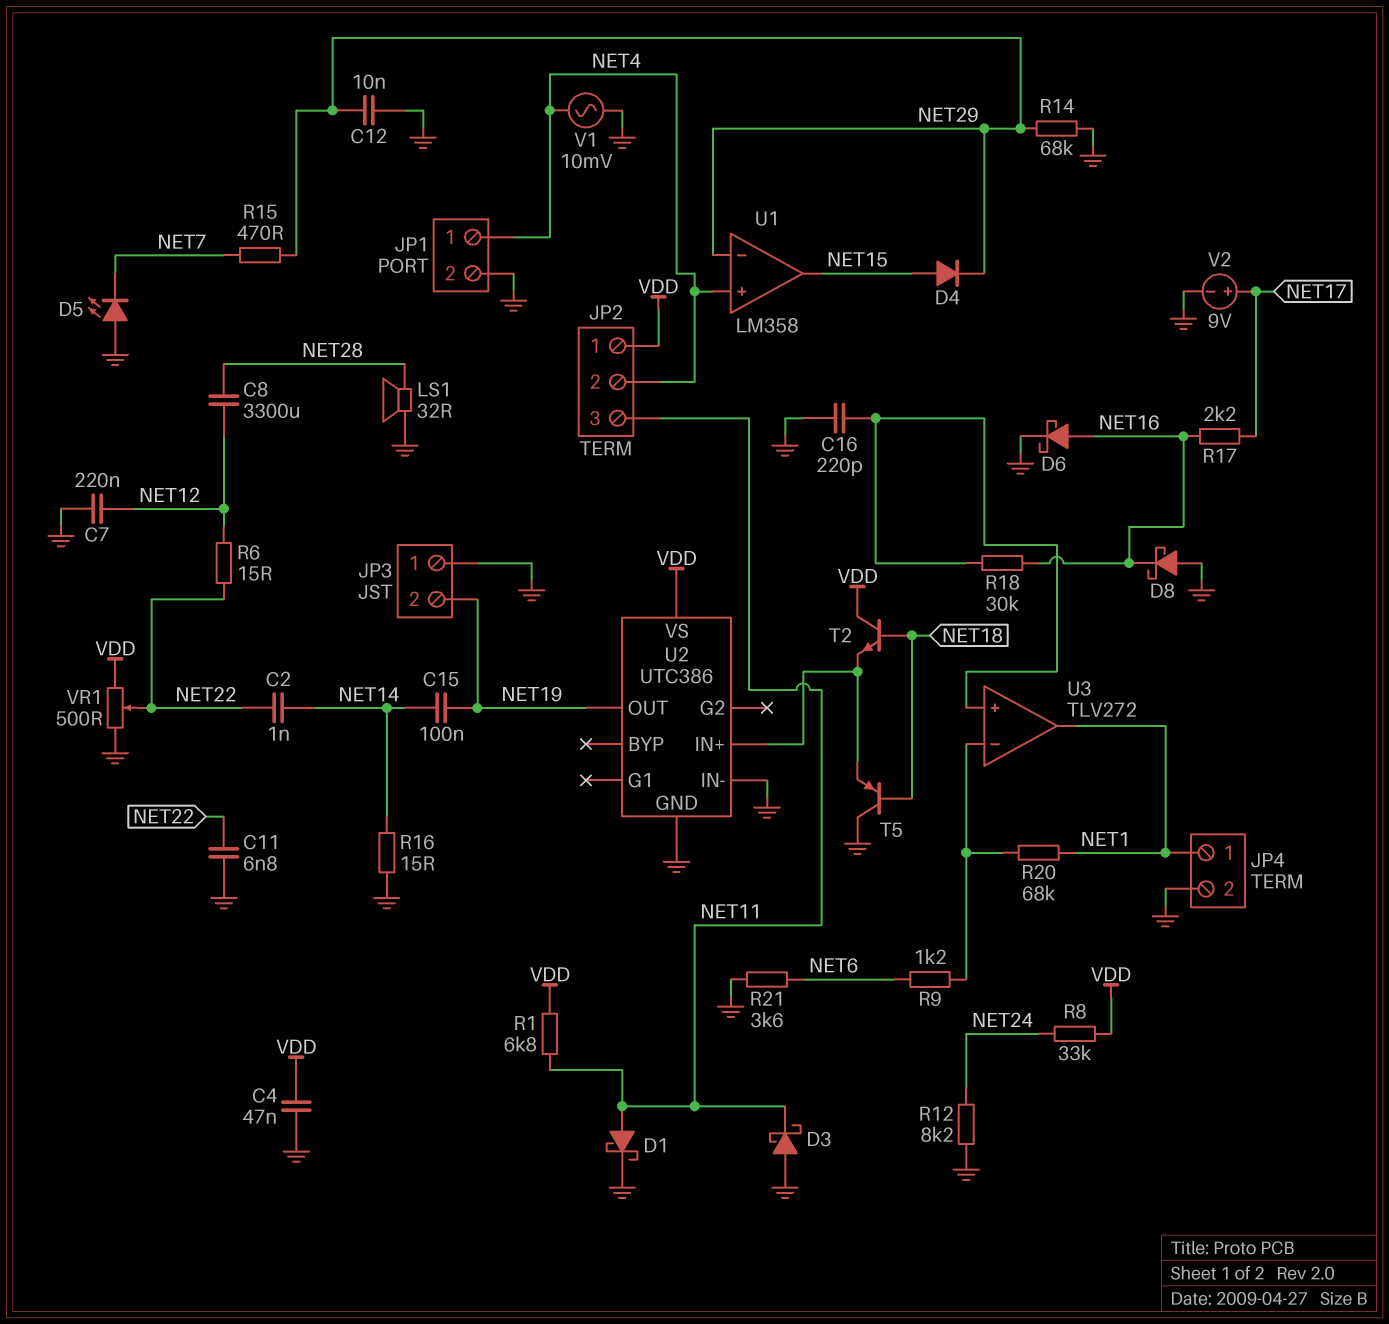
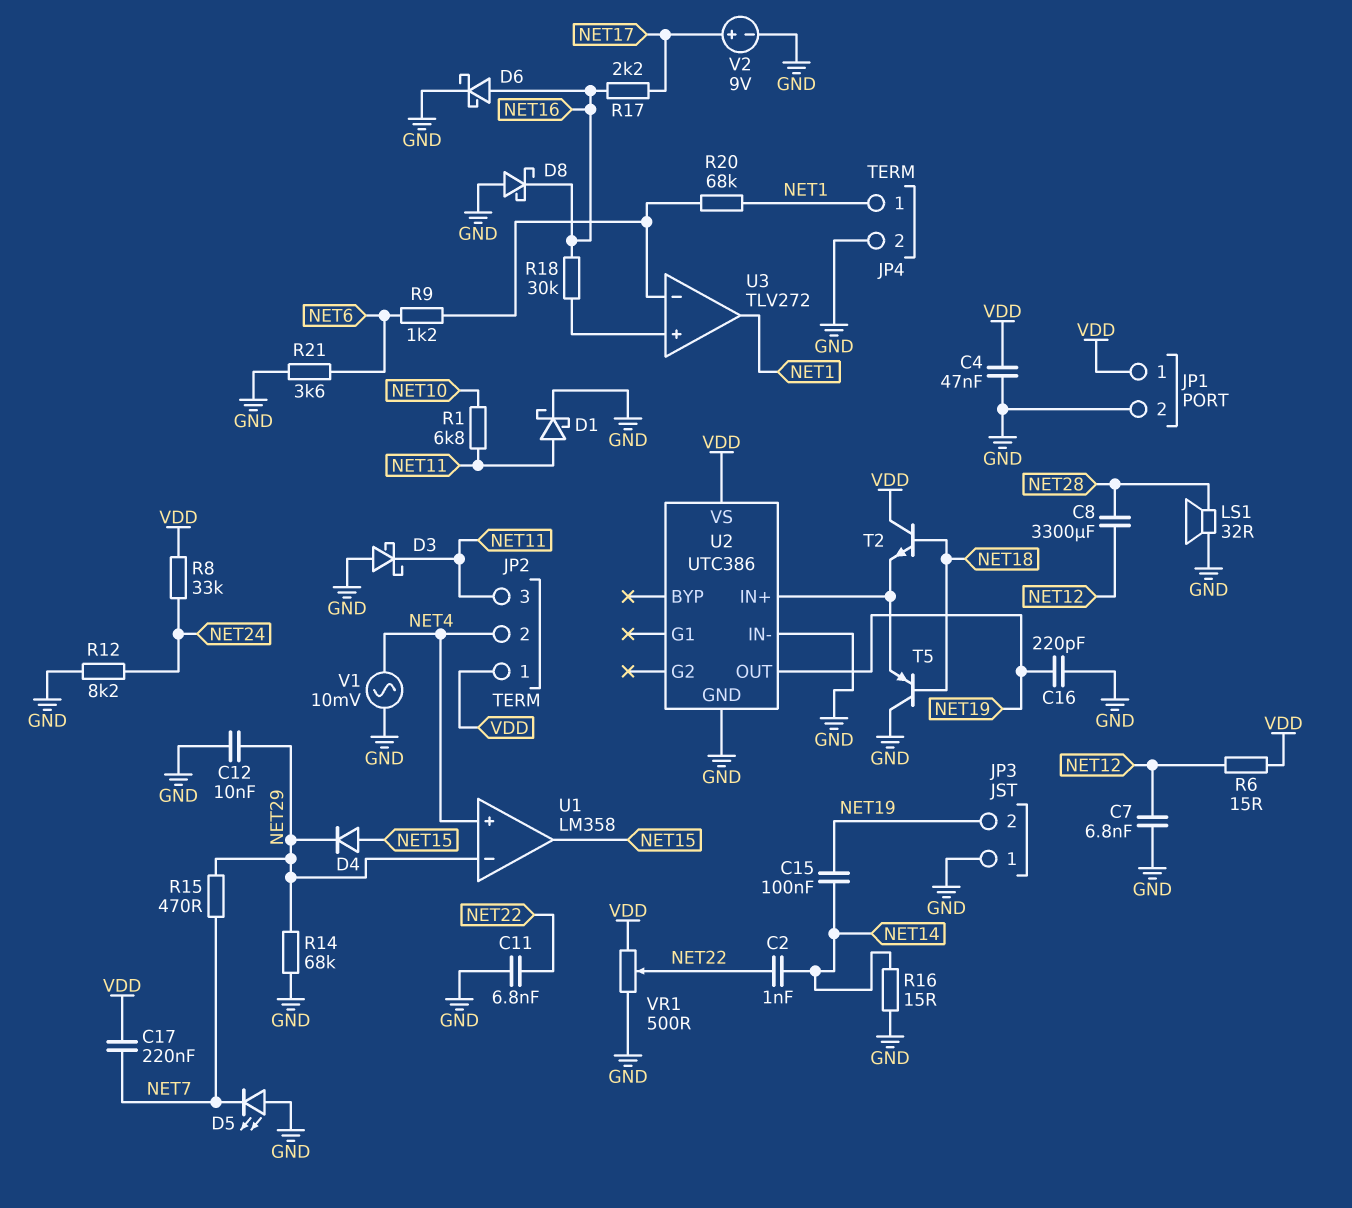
C7: 220nF (GND, NET12) -> 6.8nF (GND, NET12)
C16: 220pF (GND, U3/in+) -> 220pF (GND, NET19)
C17: none -> 220nF (NET7, VDD)
JP1 pin 1: NET4 -> VDD
R1: 6.8k (NET11, VDD) -> 6.8k (NET10, NET11)
R6: 15 (NET12, NET22) -> 15 (NET12, VDD)

